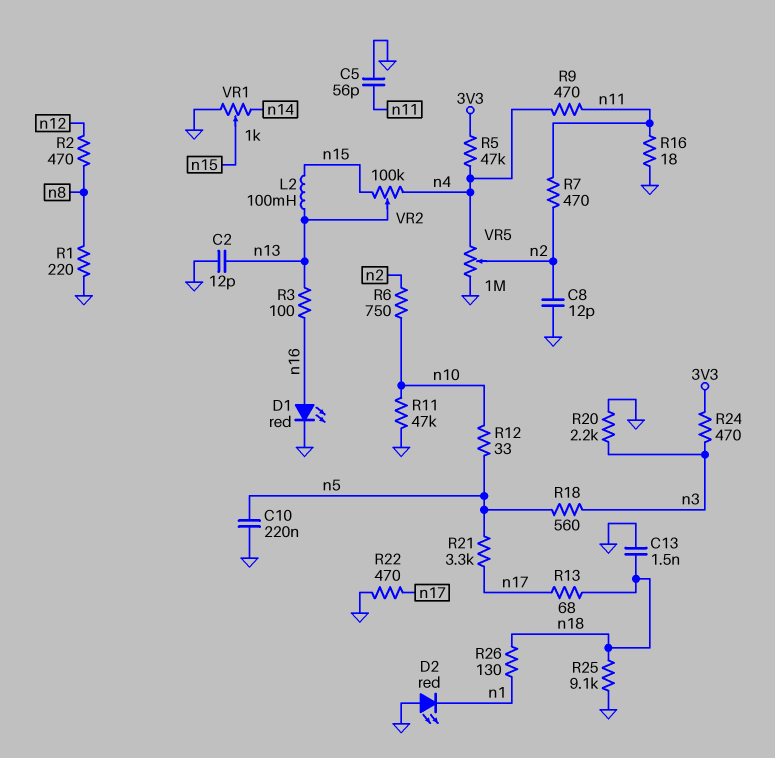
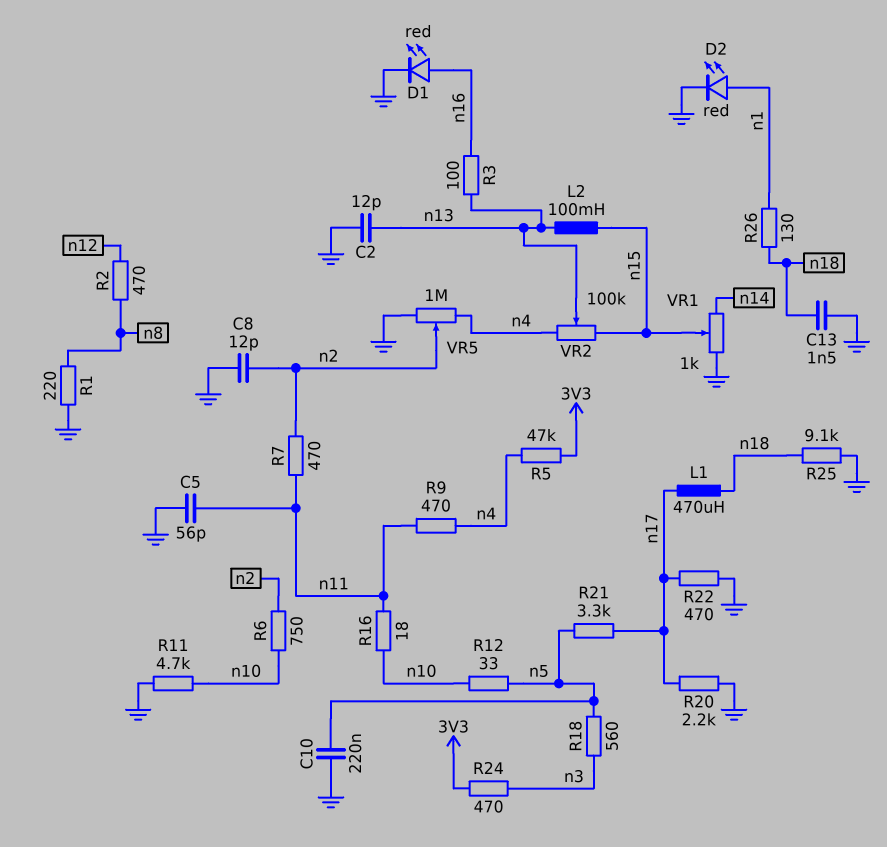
D2: LED red (A GND, K n1) -> LED red (A n1, K GND)
L1: none -> 470uH (n17, n18)
R11: 47k (GND, n10) -> 4.7k (GND, n10)
R13: 68 (n17, n18) -> none
R16: 18 (GND, n11) -> 18 (n10, n11)
R20: 2.2k (GND, n3) -> 2.2k (GND, n17)

